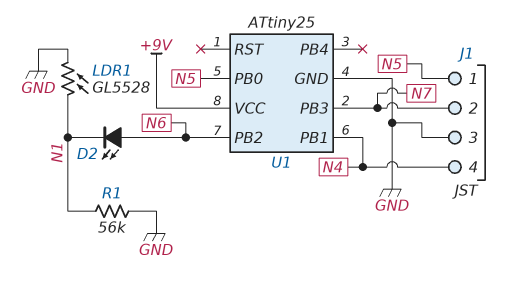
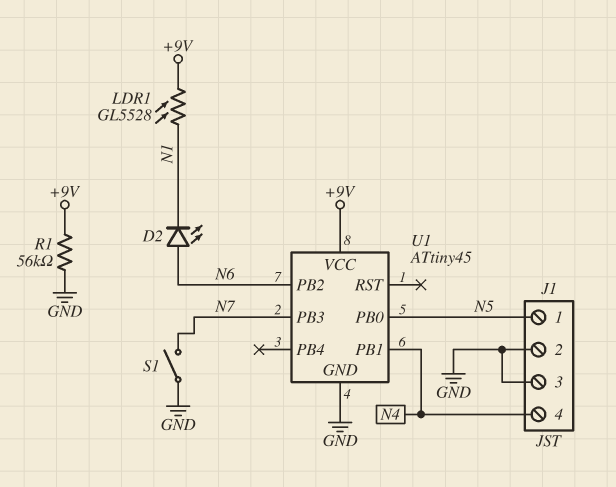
J1 pin 2: N7 -> GND
LDR1: GL5528 (GND, N1) -> GL5528 (+9V, N1)
R1: 56k (GND, N1) -> 56k (+9V, GND)
S1: none -> switch (GND, N7)
U1: ATtiny25 -> ATtiny45

